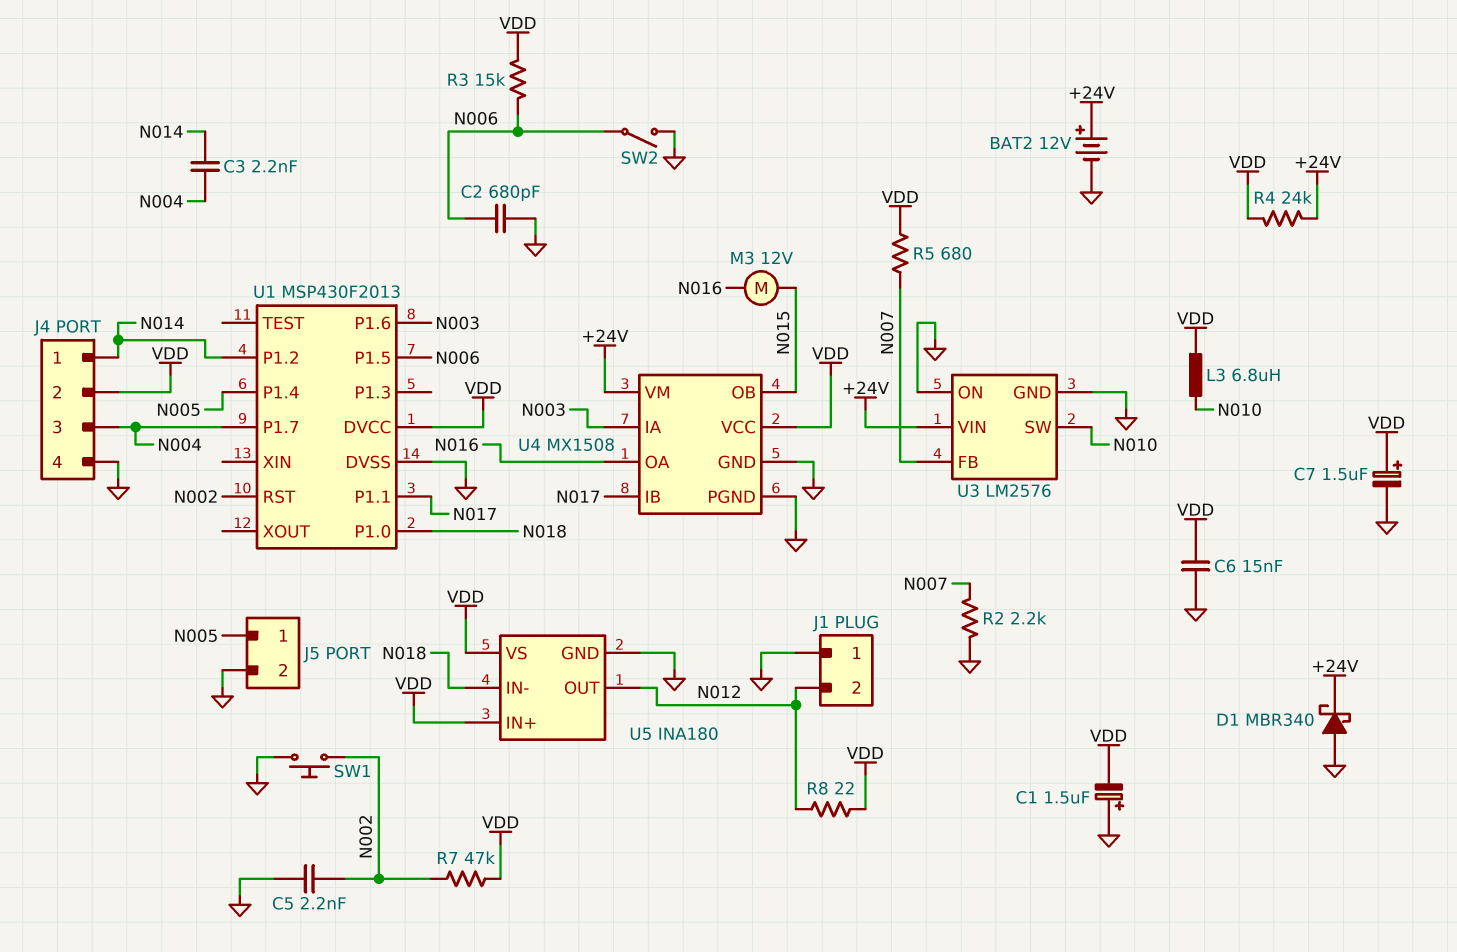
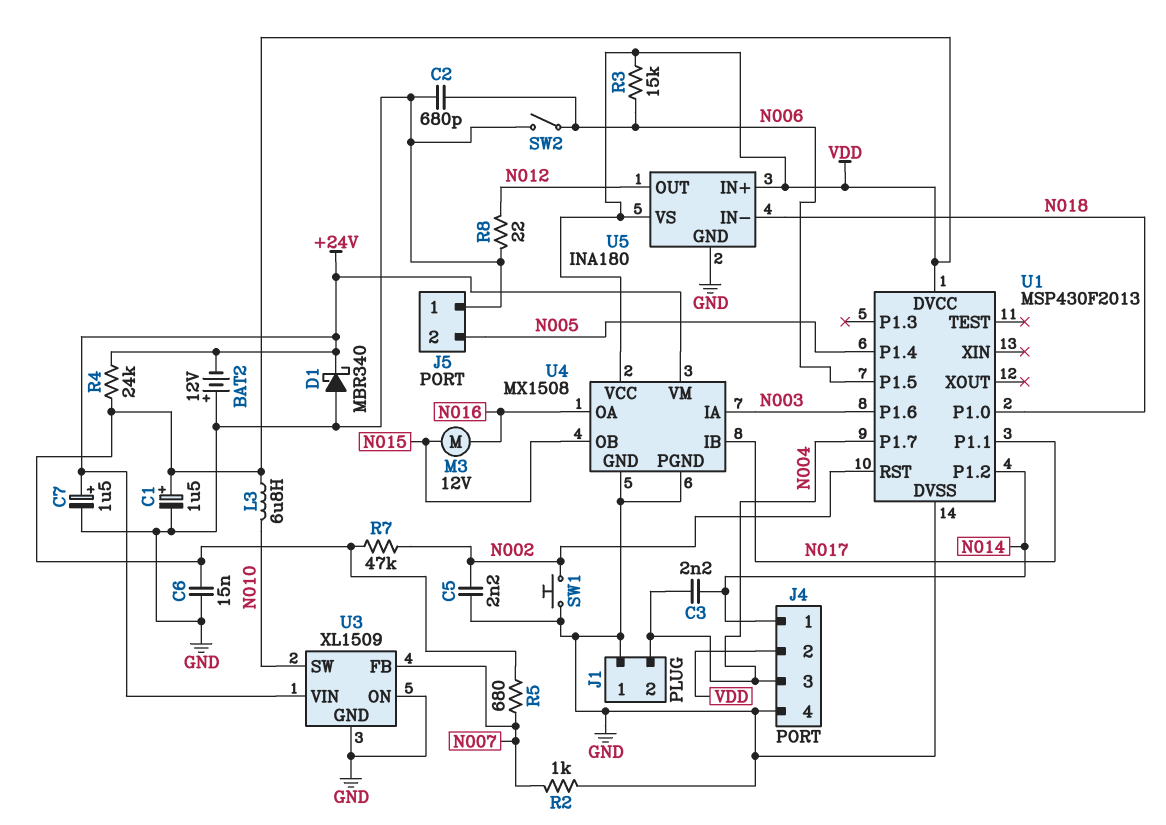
BAT2: 12V (plus +24V, minus GND) -> 12V (plus GND, minus +24V)
C1: 1.5uF (plus GND, minus VDD) -> 1.5uF (plus VDD, minus GND)
C7: 1.5uF (plus VDD, minus GND) -> 1.5uF (plus +24V, minus GND)
J1 pin 2: N012 -> N004
J5 pin 1: N005 -> GND
J5 pin 2: GND -> N005
R2: 2.2k (GND, N007) -> 1k (GND, N007)
R8: 22 (N012, VDD) -> 22 (GND, N012)
U3: LM2576 -> XL1509

